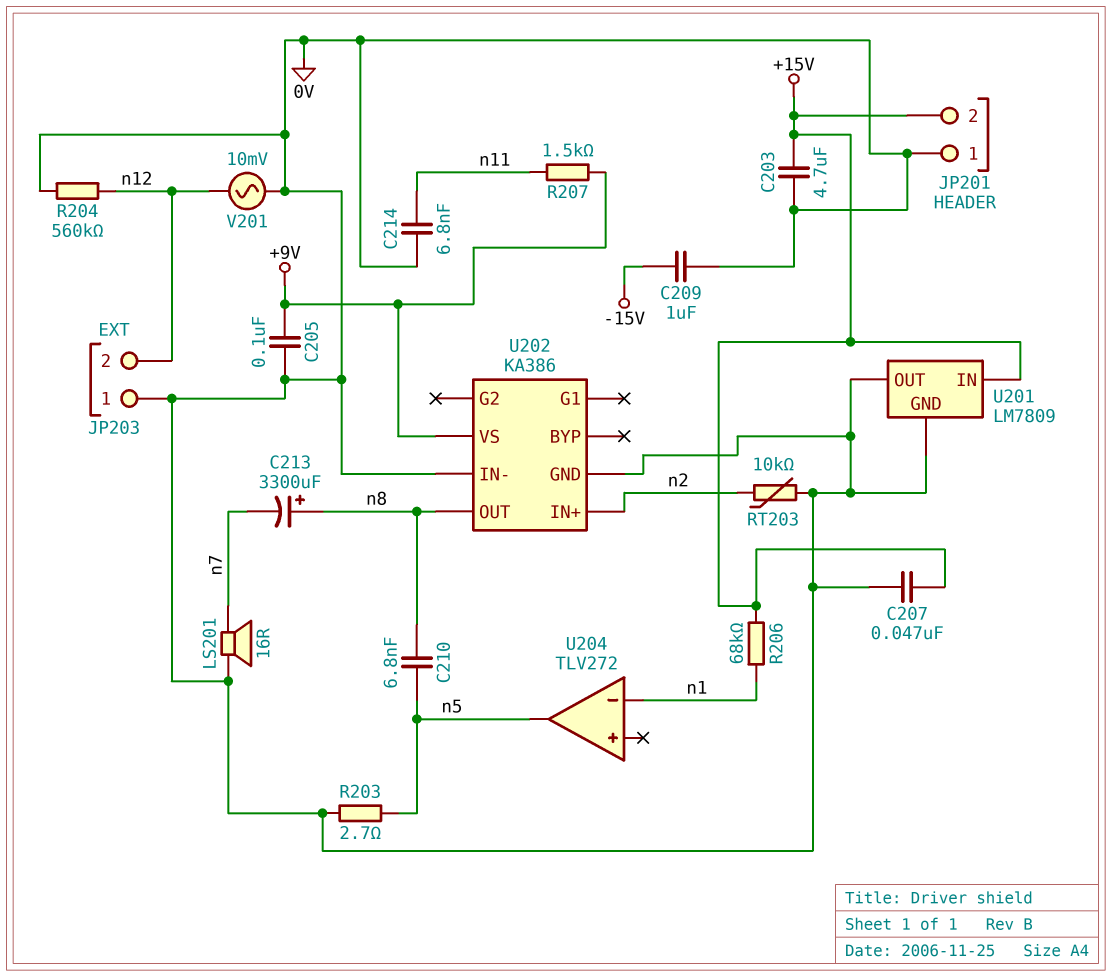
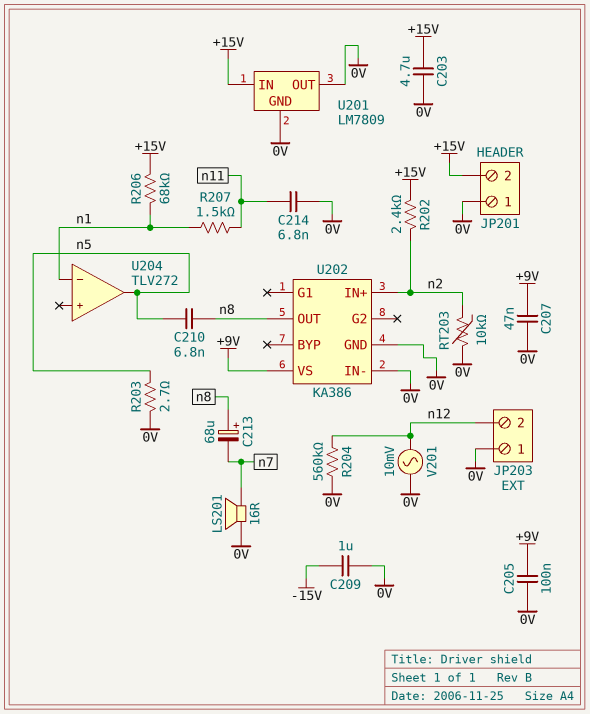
C207: 47nF (+15V, 0V) -> 47nF (+9V, 0V)
C213: 3300uF (plus n8, minus n7) -> 68uF (plus n8, minus n7)
R202: none -> 2.4k (+15V, n2)
R207: 1.5k (+9V, n11) -> 1.5k (n1, n11)

